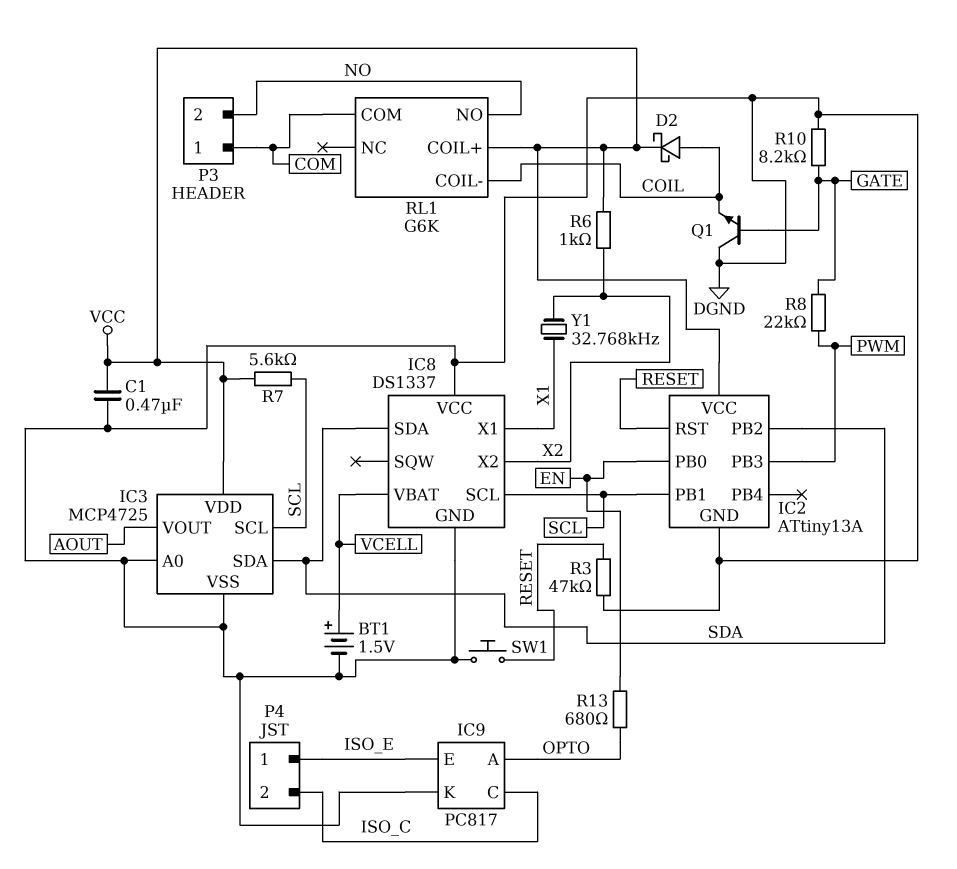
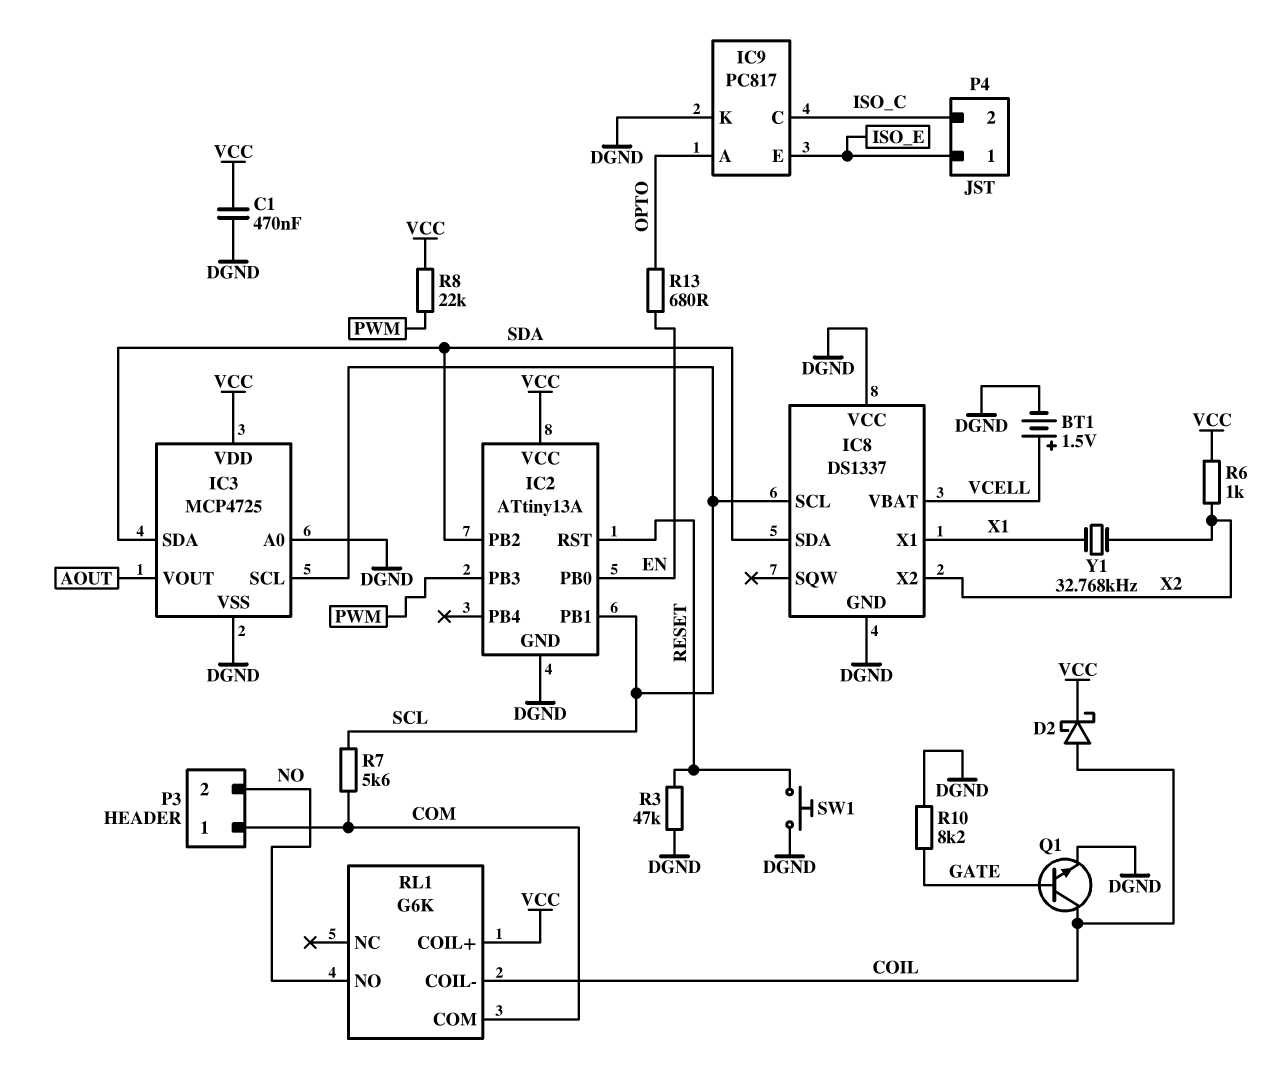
Q1: NPN (B GATE, C DGND, E COIL) -> NPN (B GATE, C COIL, E DGND)
R7: 5.6k (SCL, VCC) -> 5.6k (COM, SCL)
R8: 22k (GATE, PWM) -> 22k (PWM, VCC)

